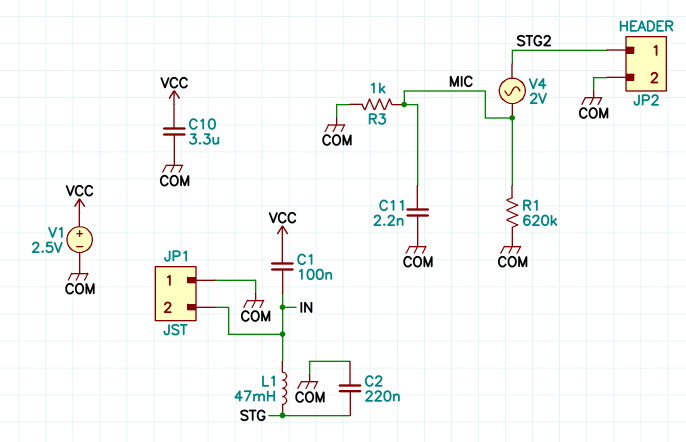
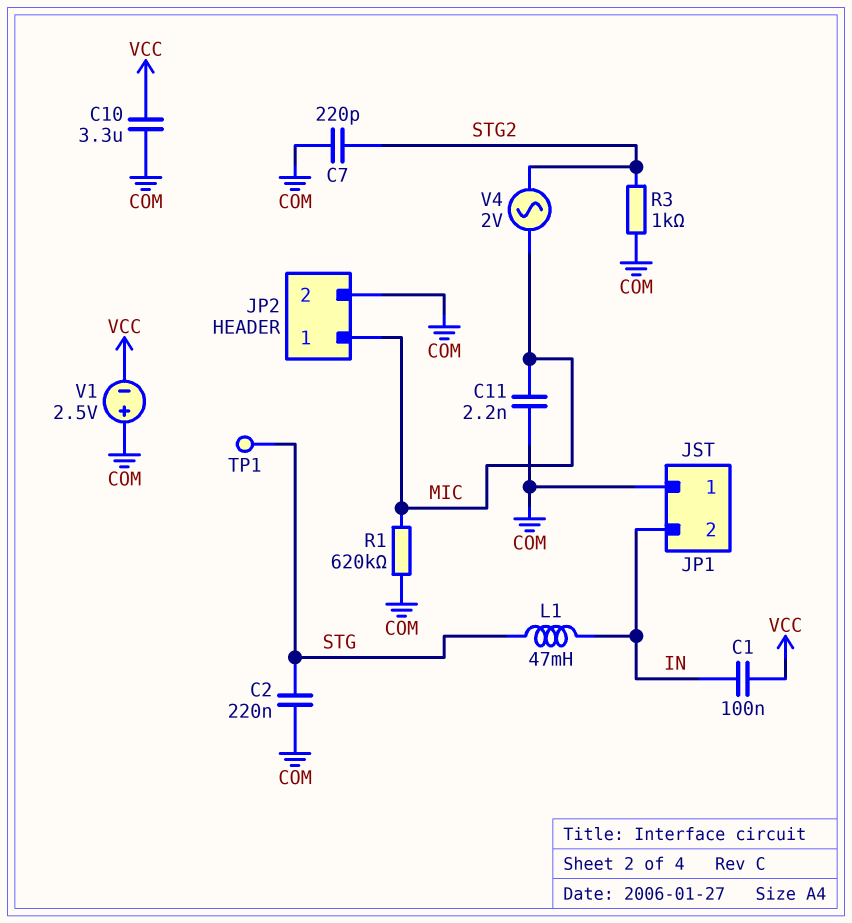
C7: none -> 220pF (COM, STG2)
JP2 pin 1: STG2 -> MIC
R3: 1k (COM, MIC) -> 1k (COM, STG2)
TP1: none -> test point (STG)
V1: 2.5V (plus VCC, minus COM) -> 2.5V (plus COM, minus VCC)

